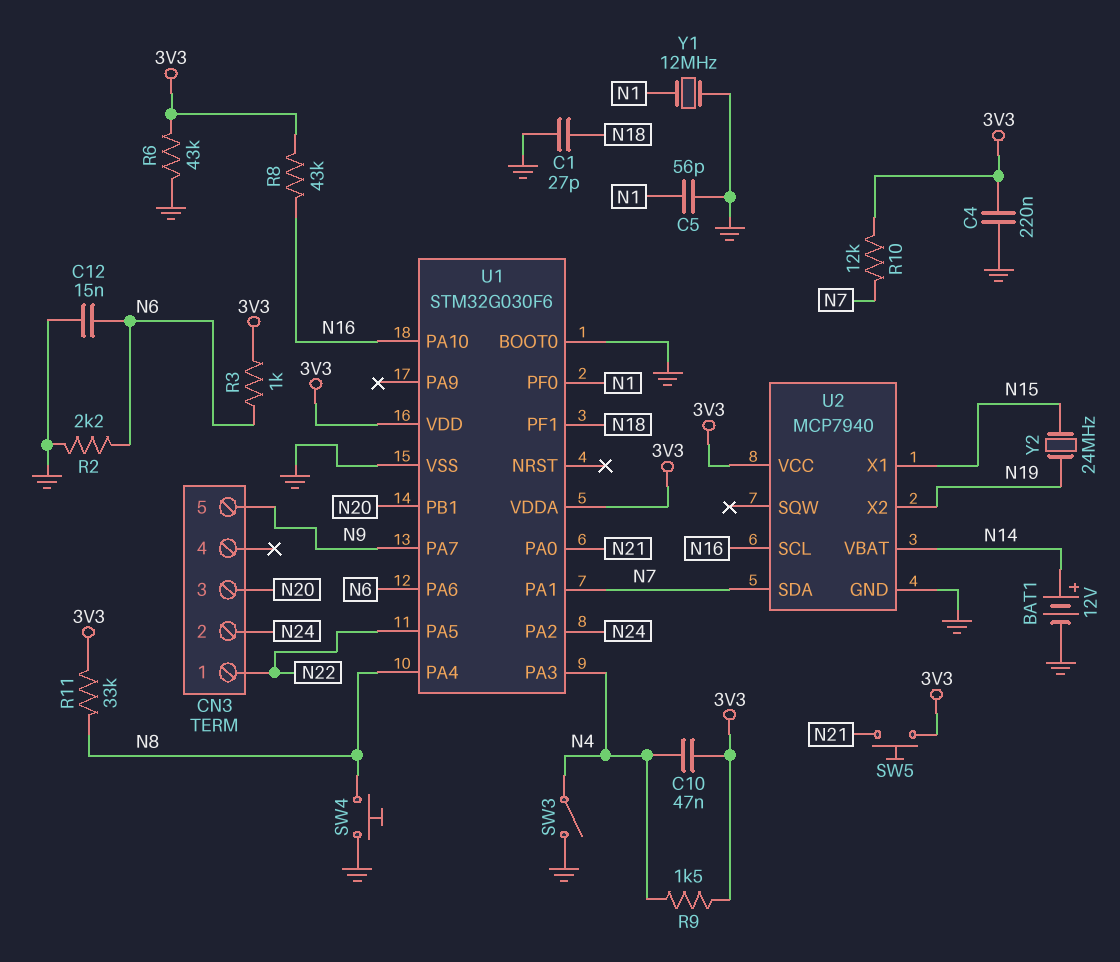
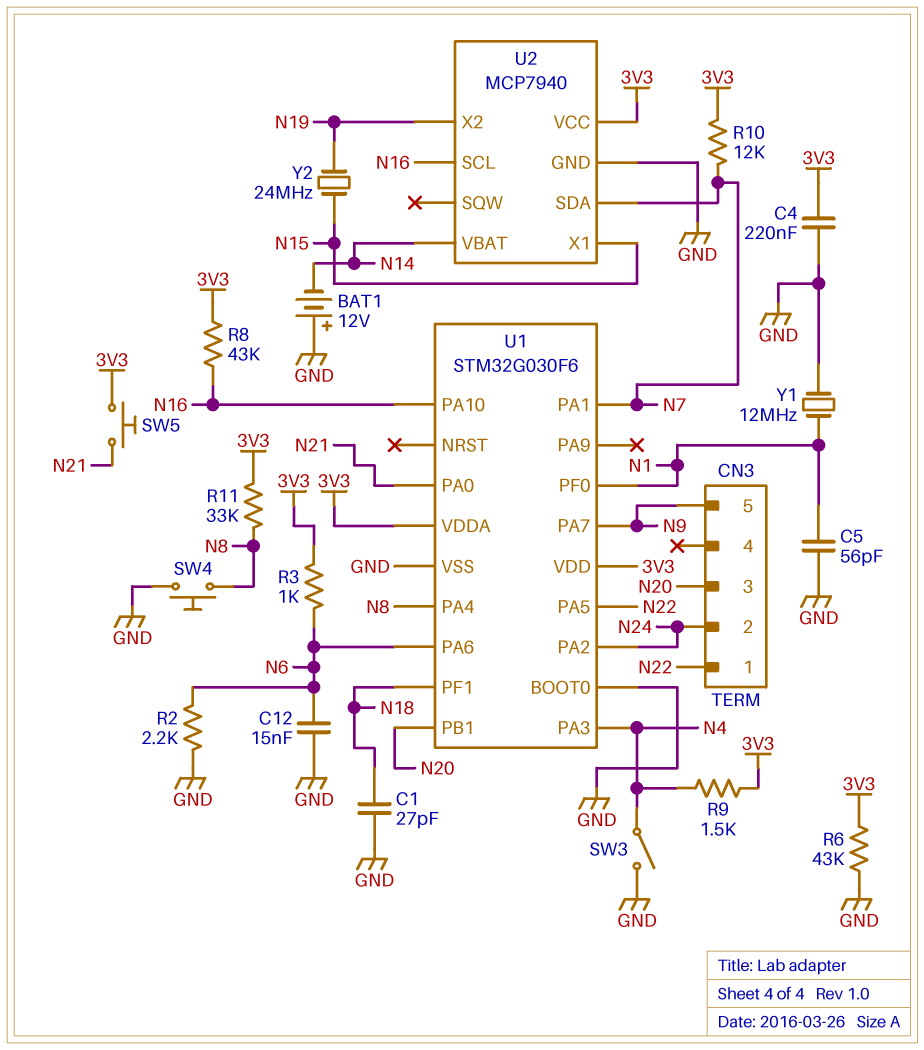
BAT1: 12V (plus N14, minus GND) -> 12V (plus GND, minus N14)
C10: 47nF (3V3, N4) -> none

